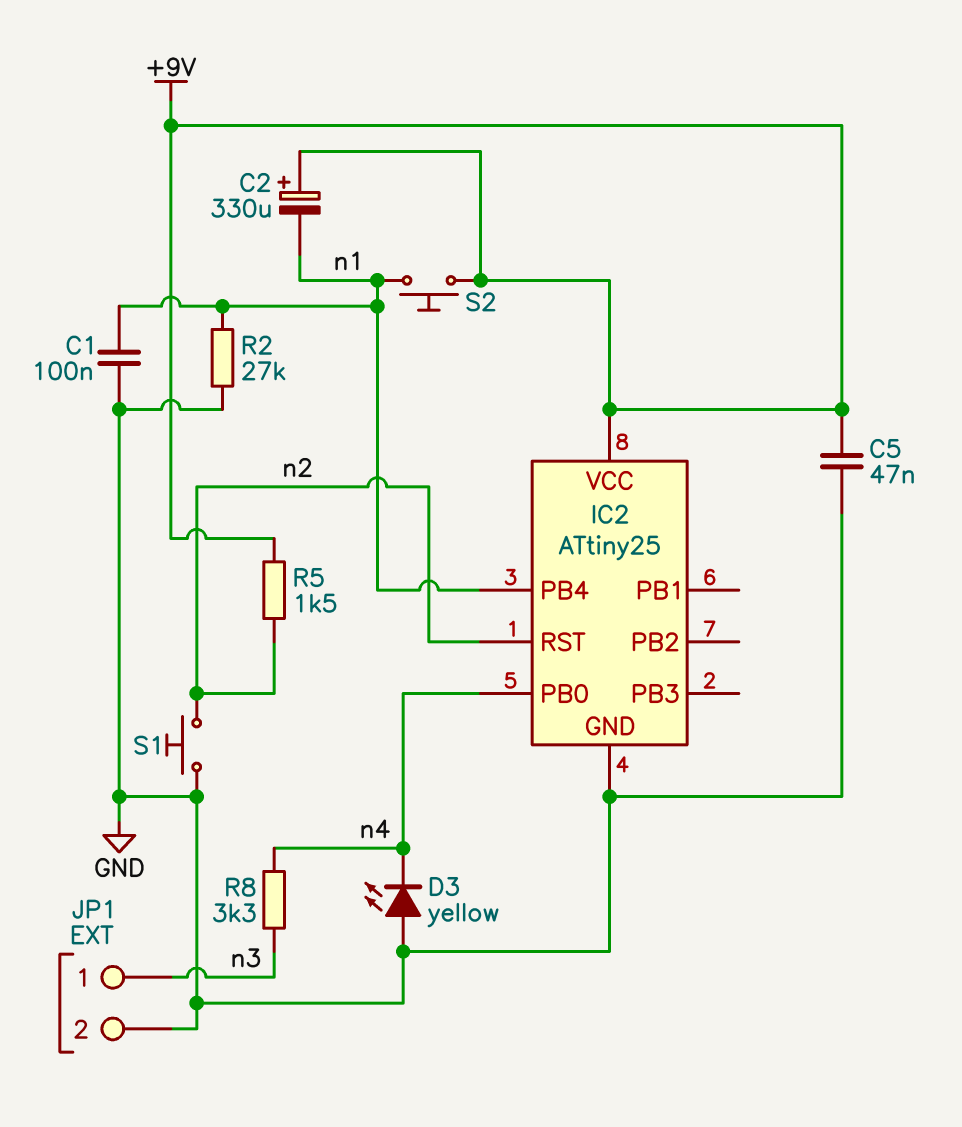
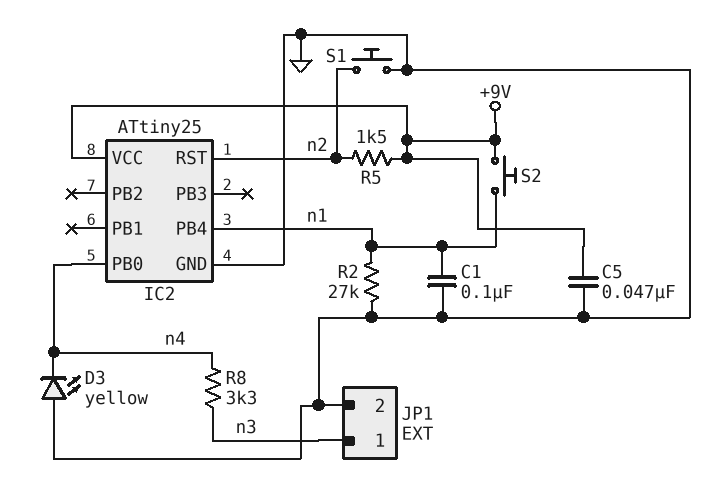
C2: 330uF (plus +9V, minus n1) -> none

